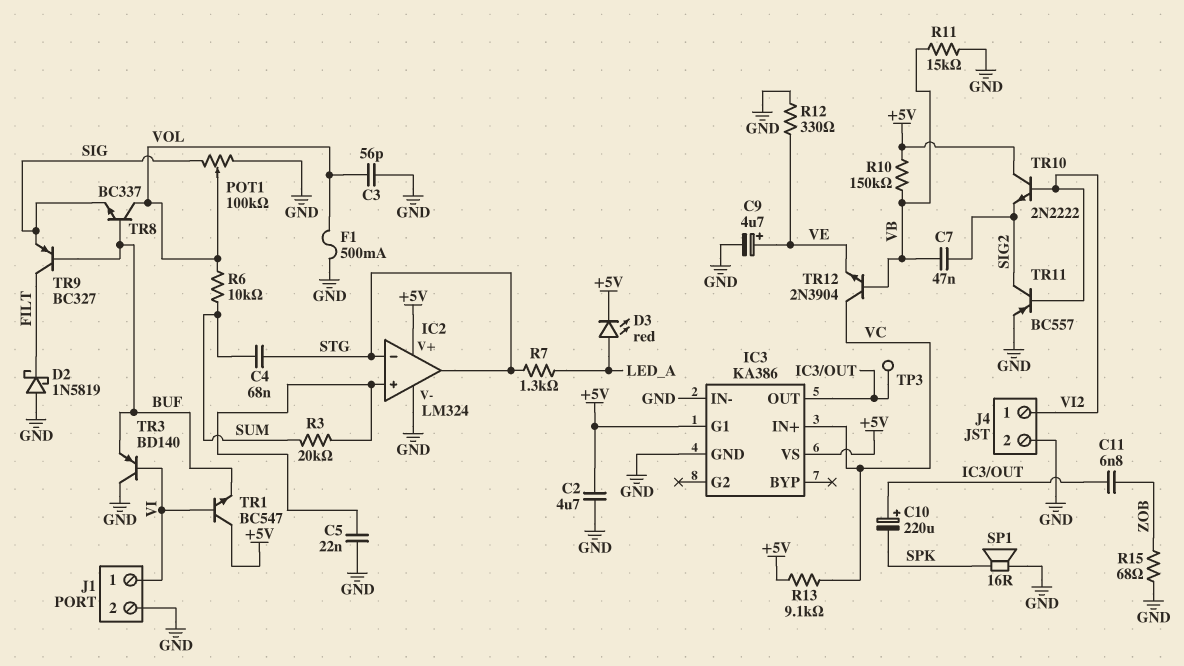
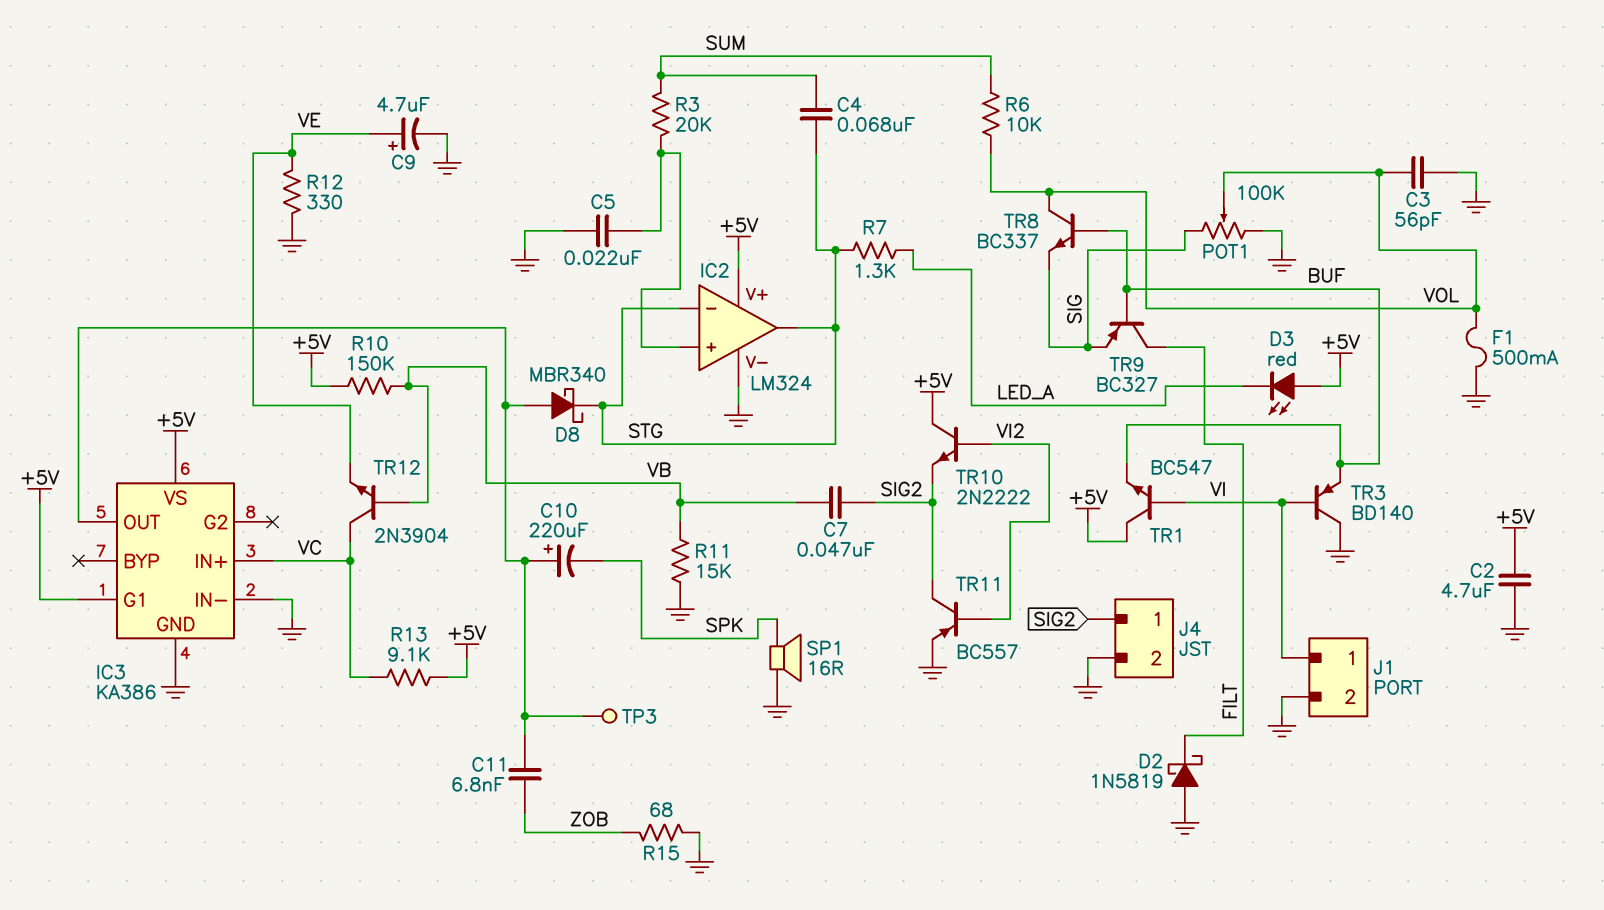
D3: LED red (A LED_A, K +5V) -> LED red (A +5V, K LED_A)
D8: none -> schottky MBR340 (A IC3/OUT, K STG)
J4 pin 1: VI2 -> SIG2

